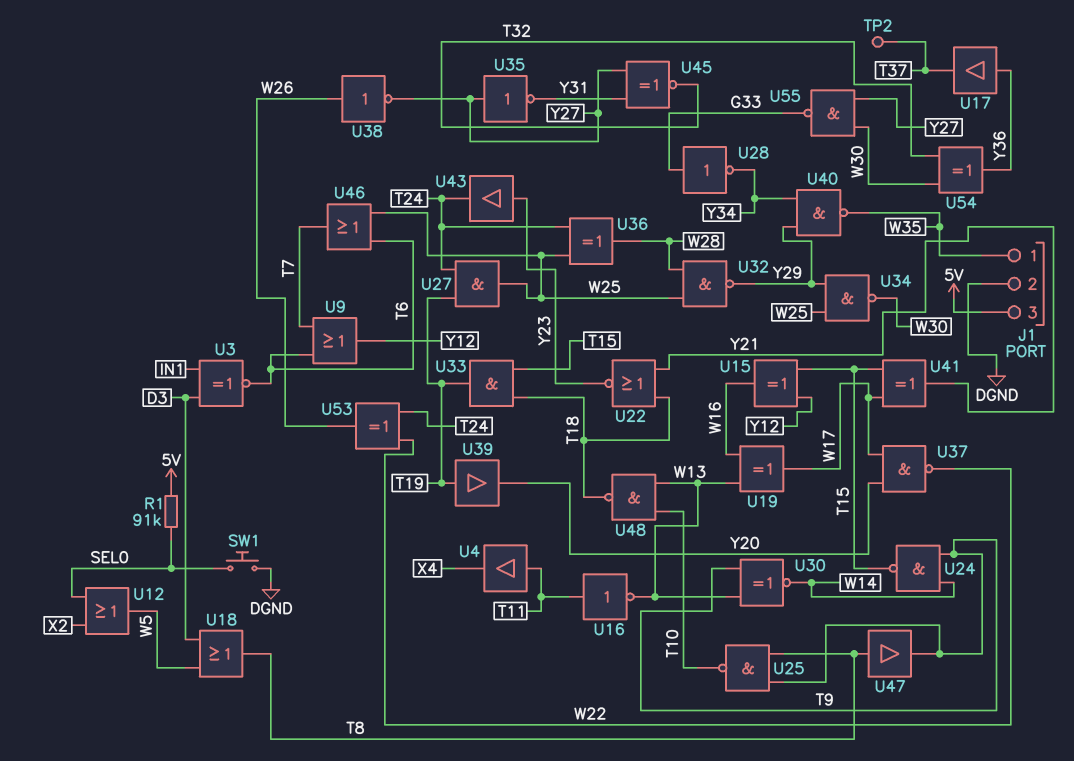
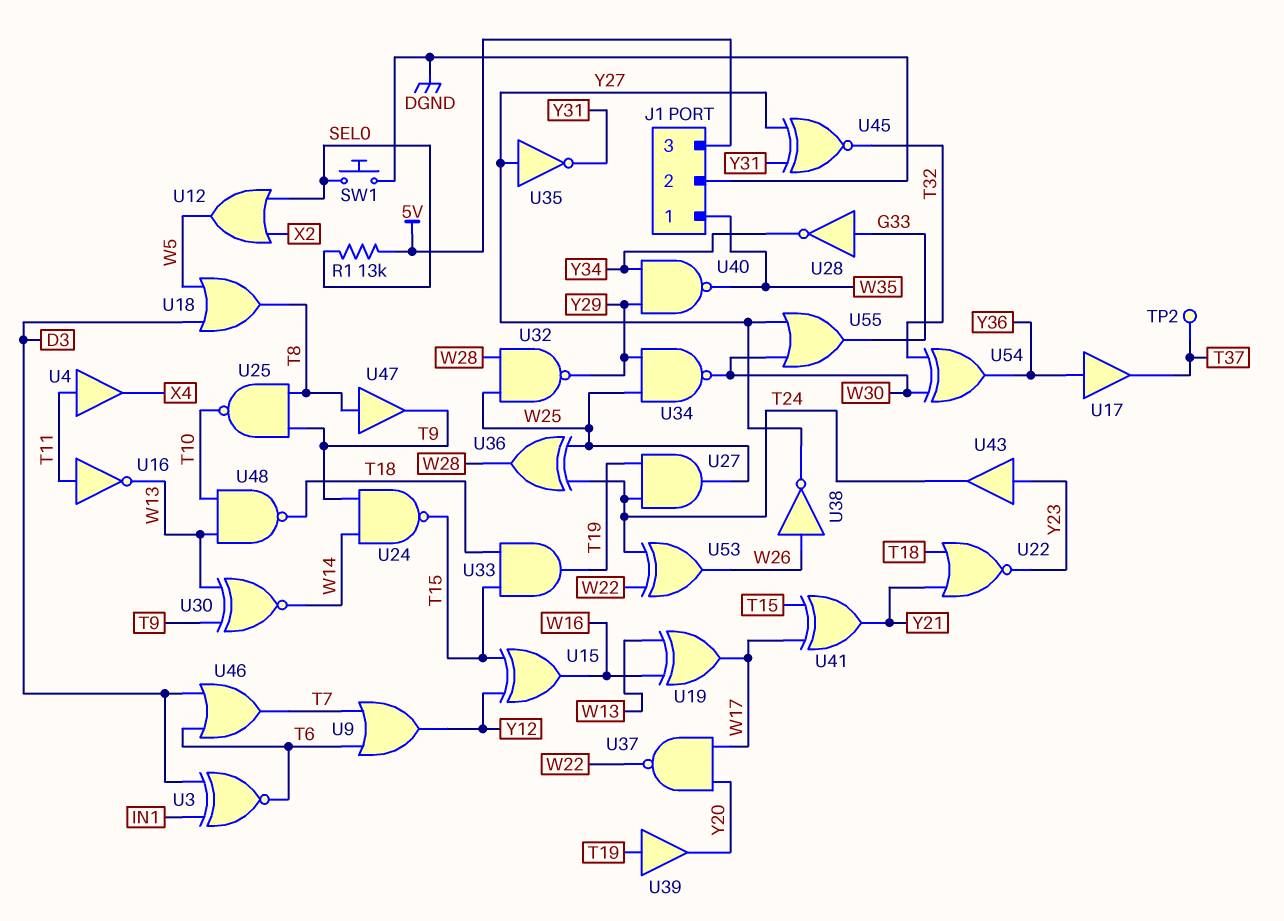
R1: 91k (5V, SEL0) -> 13k (5V, SEL0)
U46: OR (in T6, in W25, out T7) -> OR (in D3, in T6, out T7)
U55: NAND (in W30, in Y27, out G33) -> OR (in W30, in Y27, out G33)

